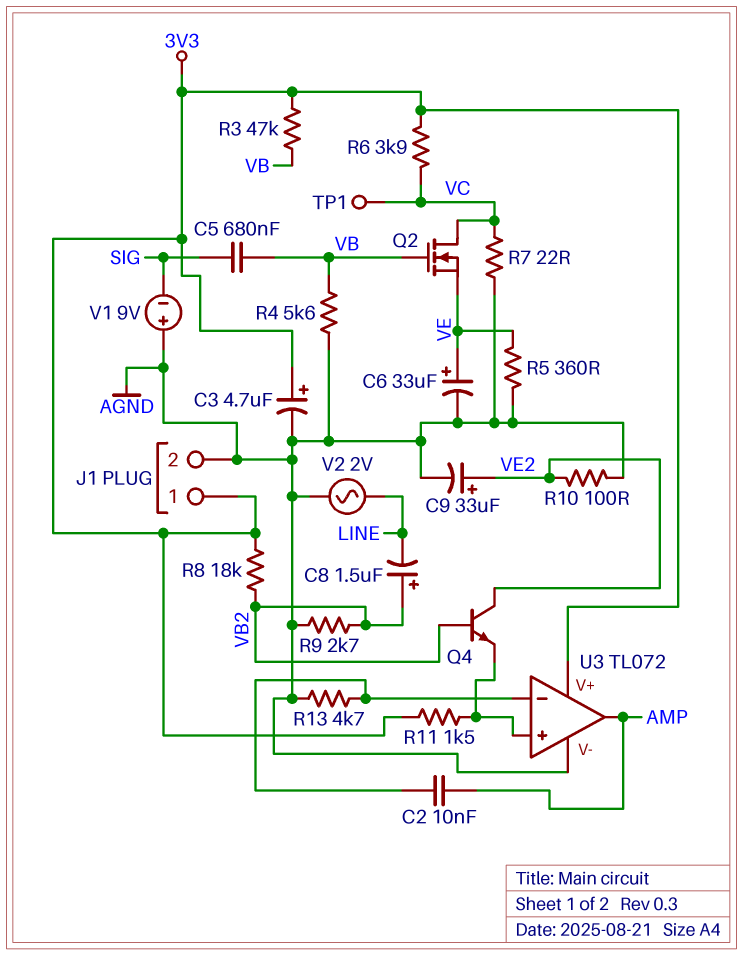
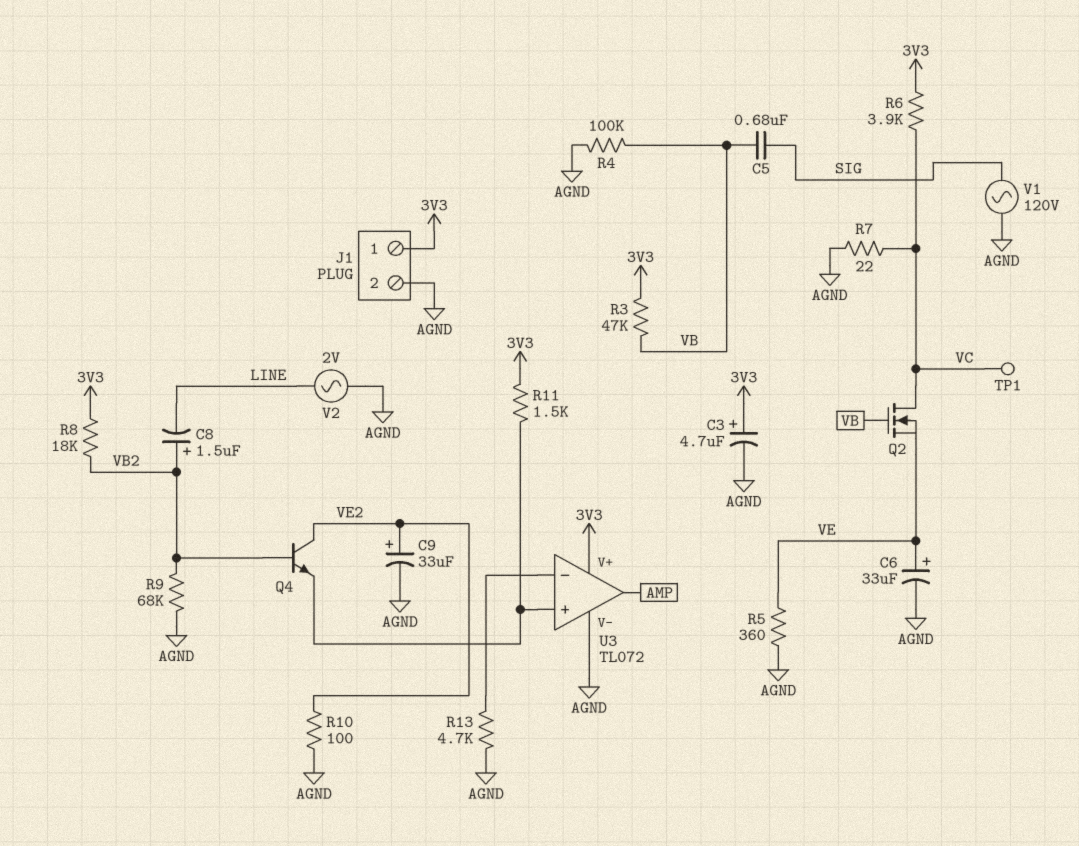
C2: 10nF (AMP, U3/in-) -> none
R4: 5.6k (AGND, VB) -> 100k (AGND, VB)
R9: 2.7k (AGND, VB2) -> 68k (AGND, VB2)
V1: 9V (plus AGND, minus SIG) -> AC 120V (AGND, SIG)

